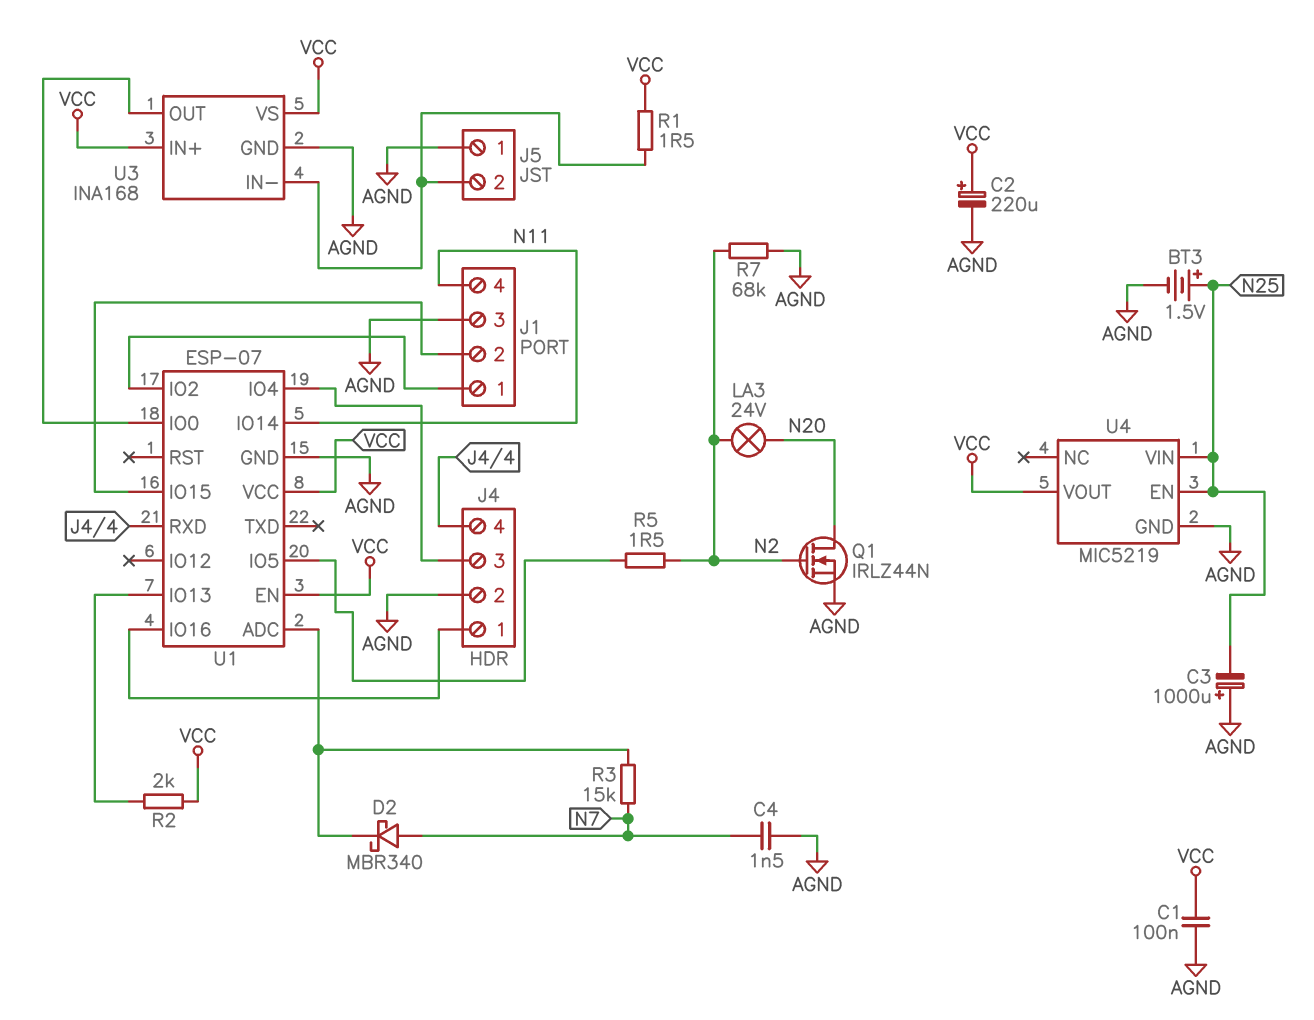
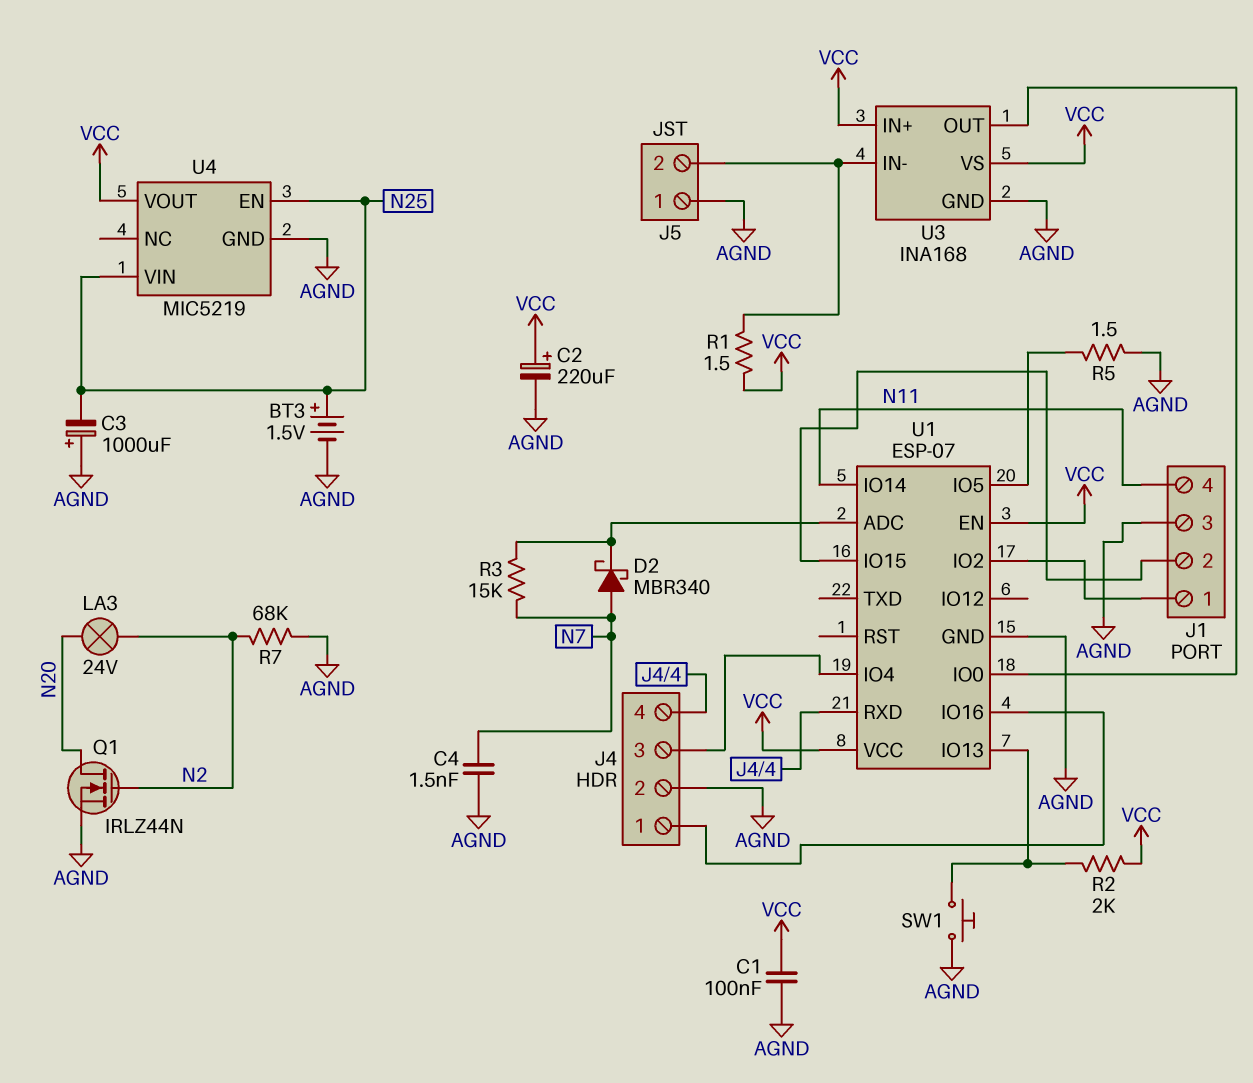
R5: 1.5 (N2, U1/IO5) -> 1.5 (AGND, U1/IO5)
SW1: none -> button (AGND, U1/IO13)

